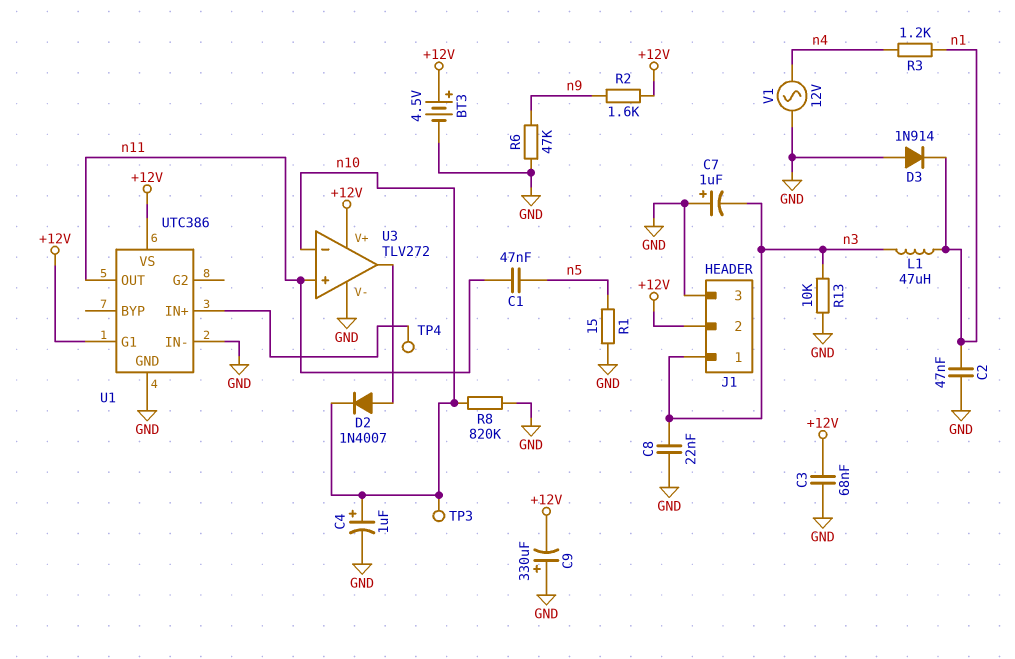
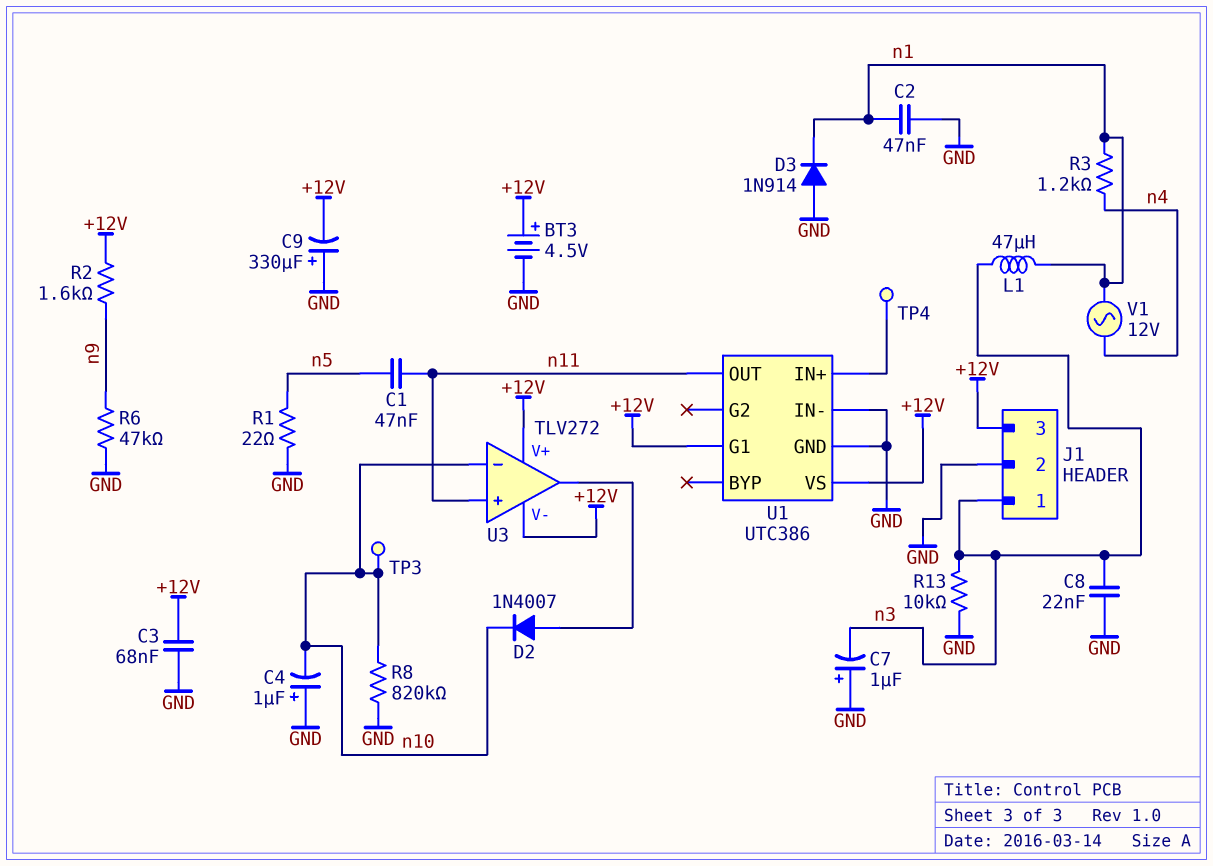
C4: 1uF (plus n10, minus GND) -> 1uF (plus GND, minus n10)
J1 pin 2: +12V -> GND
J1 pin 3: GND -> +12V
R1: 15 (GND, n5) -> 22 (GND, n5)
U3 pin V-: GND -> +12V
V1: AC 12V (GND, n4) -> AC 12V (n1, n4)

